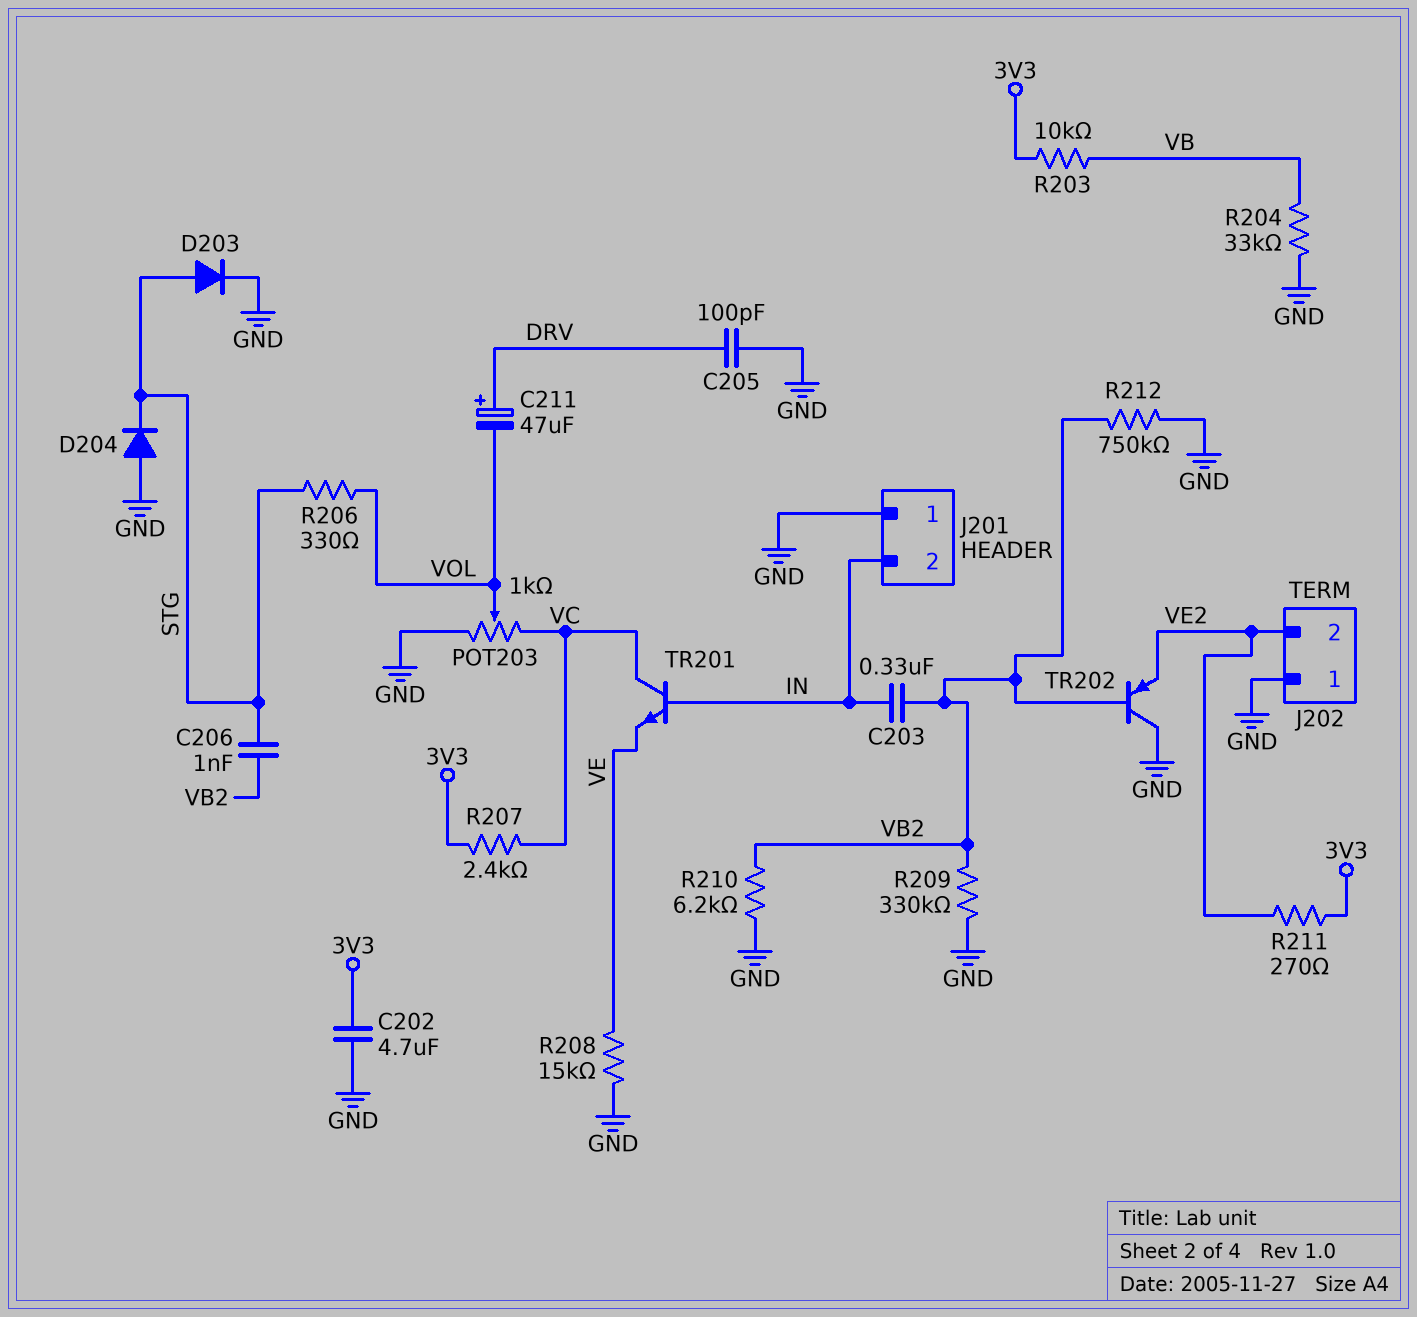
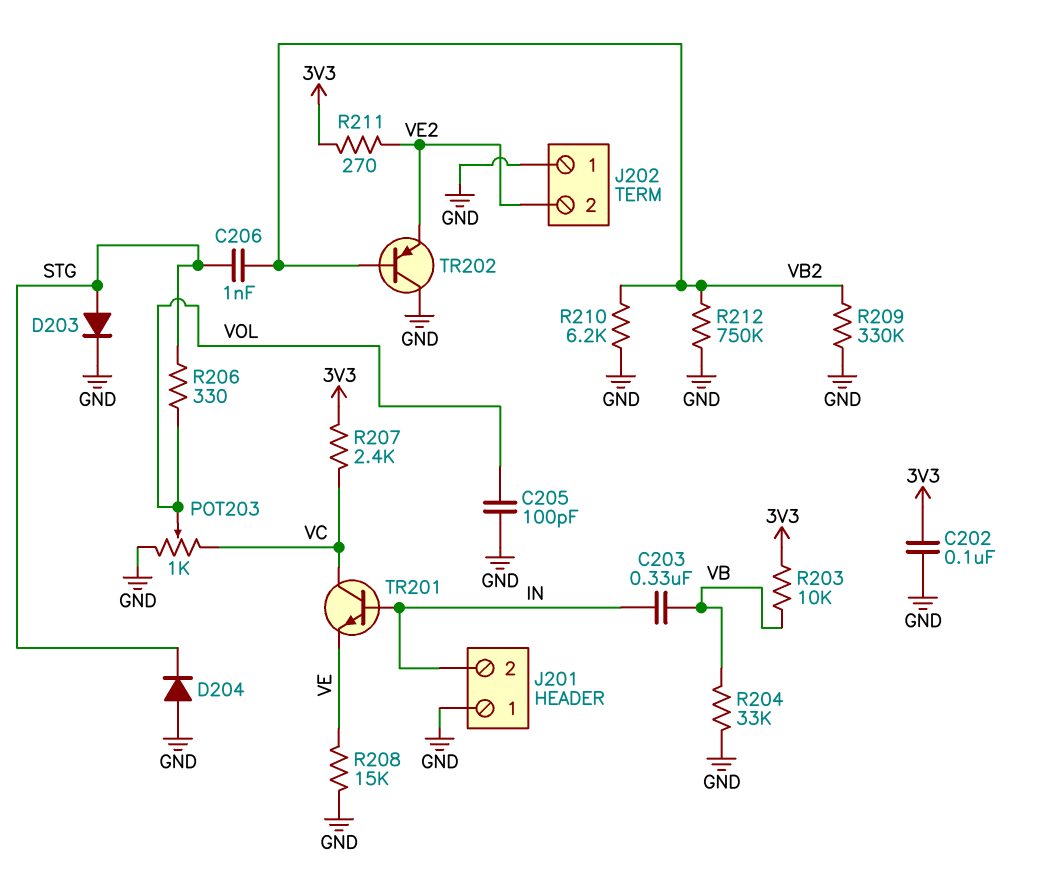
C202: 4.7uF (3V3, GND) -> 100nF (3V3, GND)
C203: 330nF (IN, VB2) -> 330nF (IN, VB)
C205: 100pF (DRV, GND) -> 100pF (GND, VOL)
C211: 47uF (plus DRV, minus VOL) -> none

